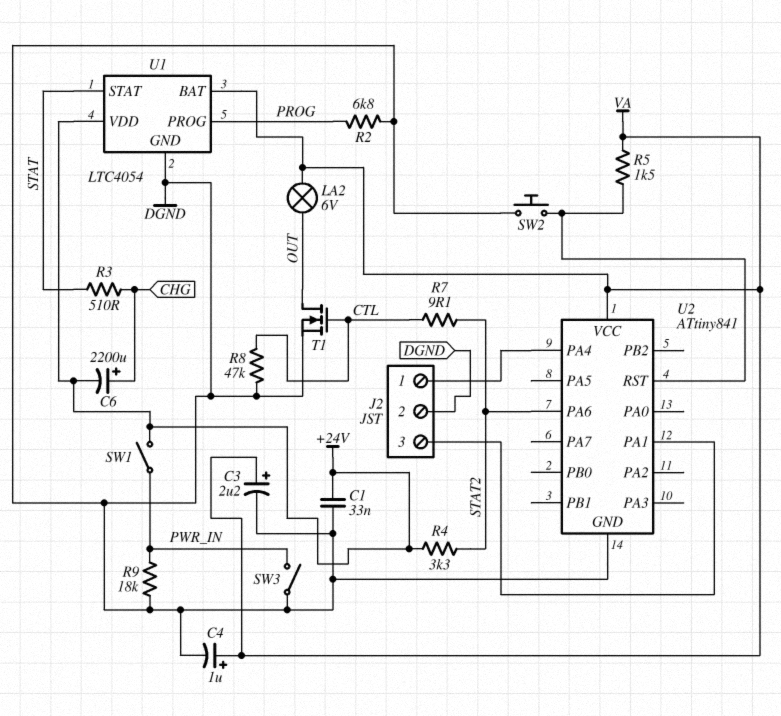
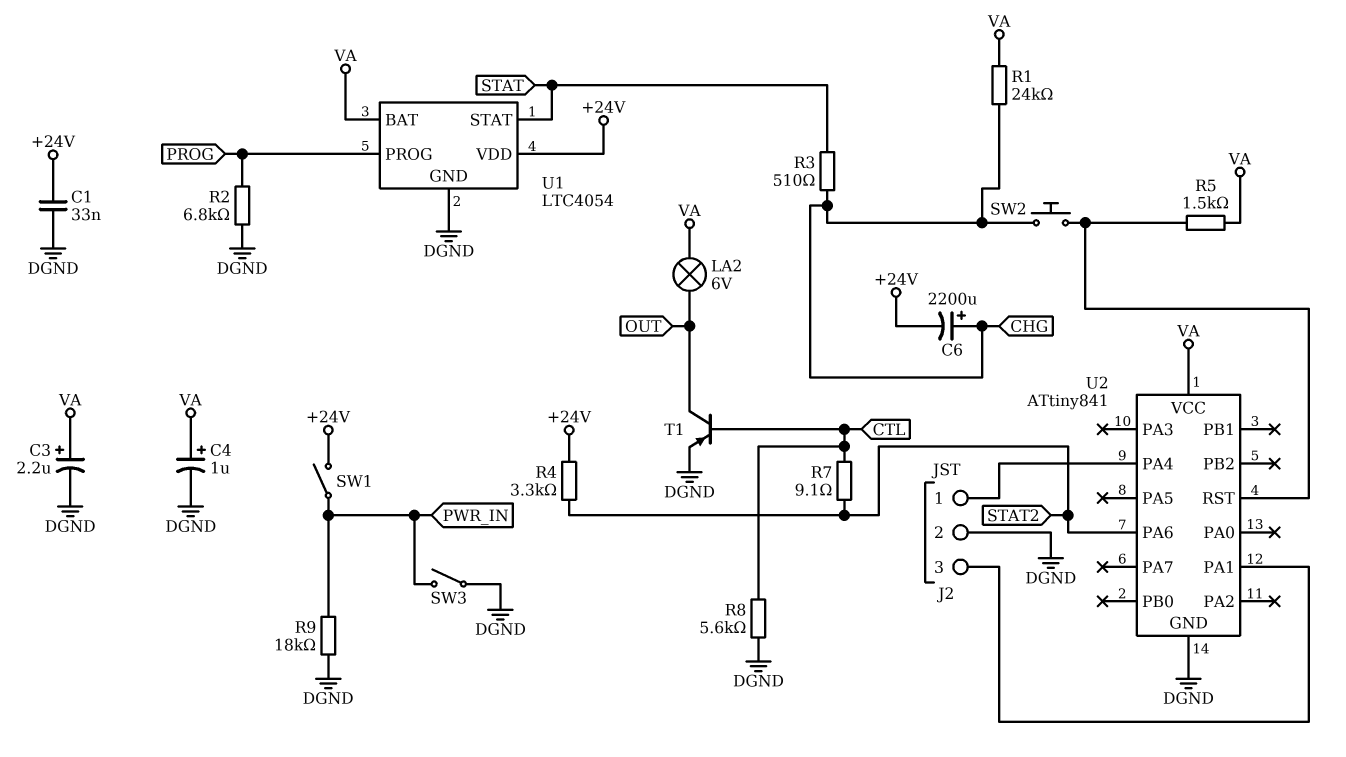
R1: none -> 24k (CHG, VA)
R8: 47k (CTL, DGND) -> 5.6k (CTL, DGND)
SW2: button (DGND, U2/RST) -> button (CHG, U2/RST)
T1: NMOS (G CTL, D OUT, S DGND) -> PNP (B CTL, C OUT, E DGND)

